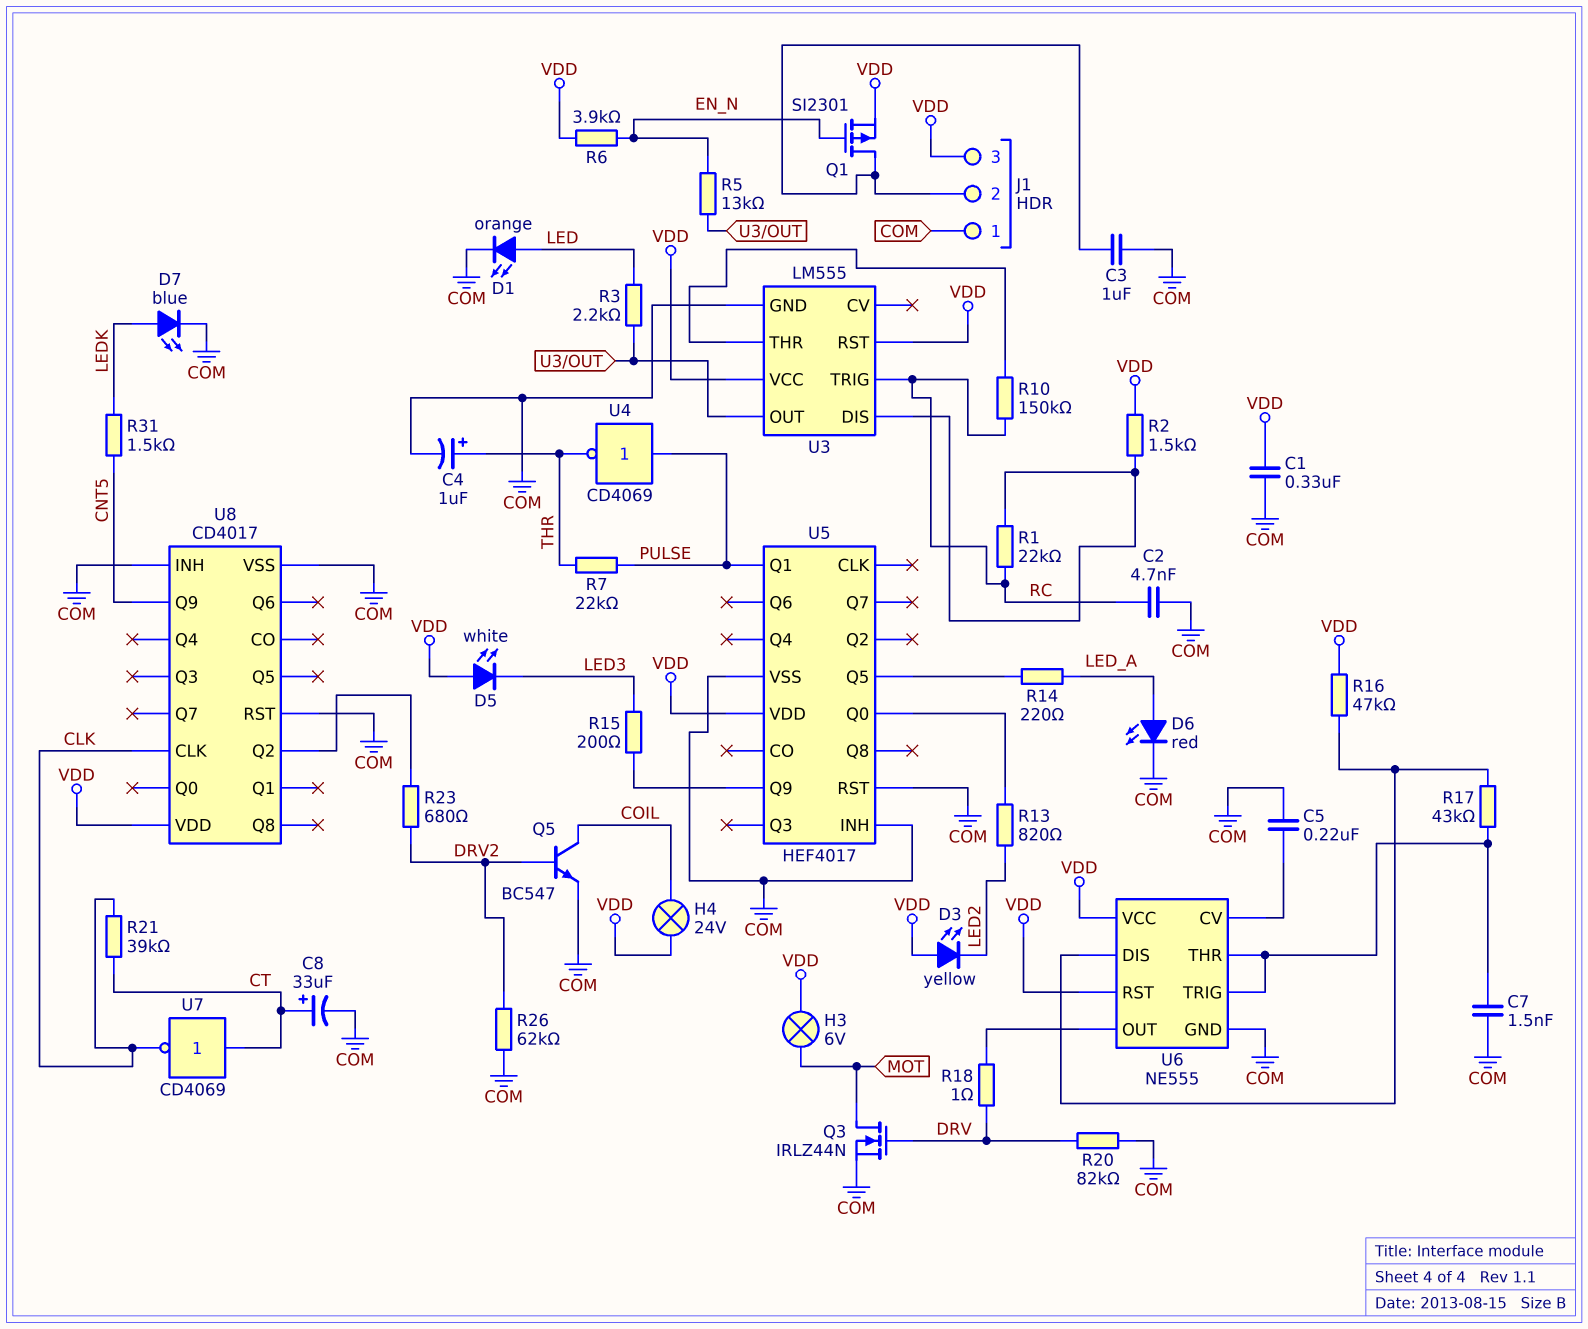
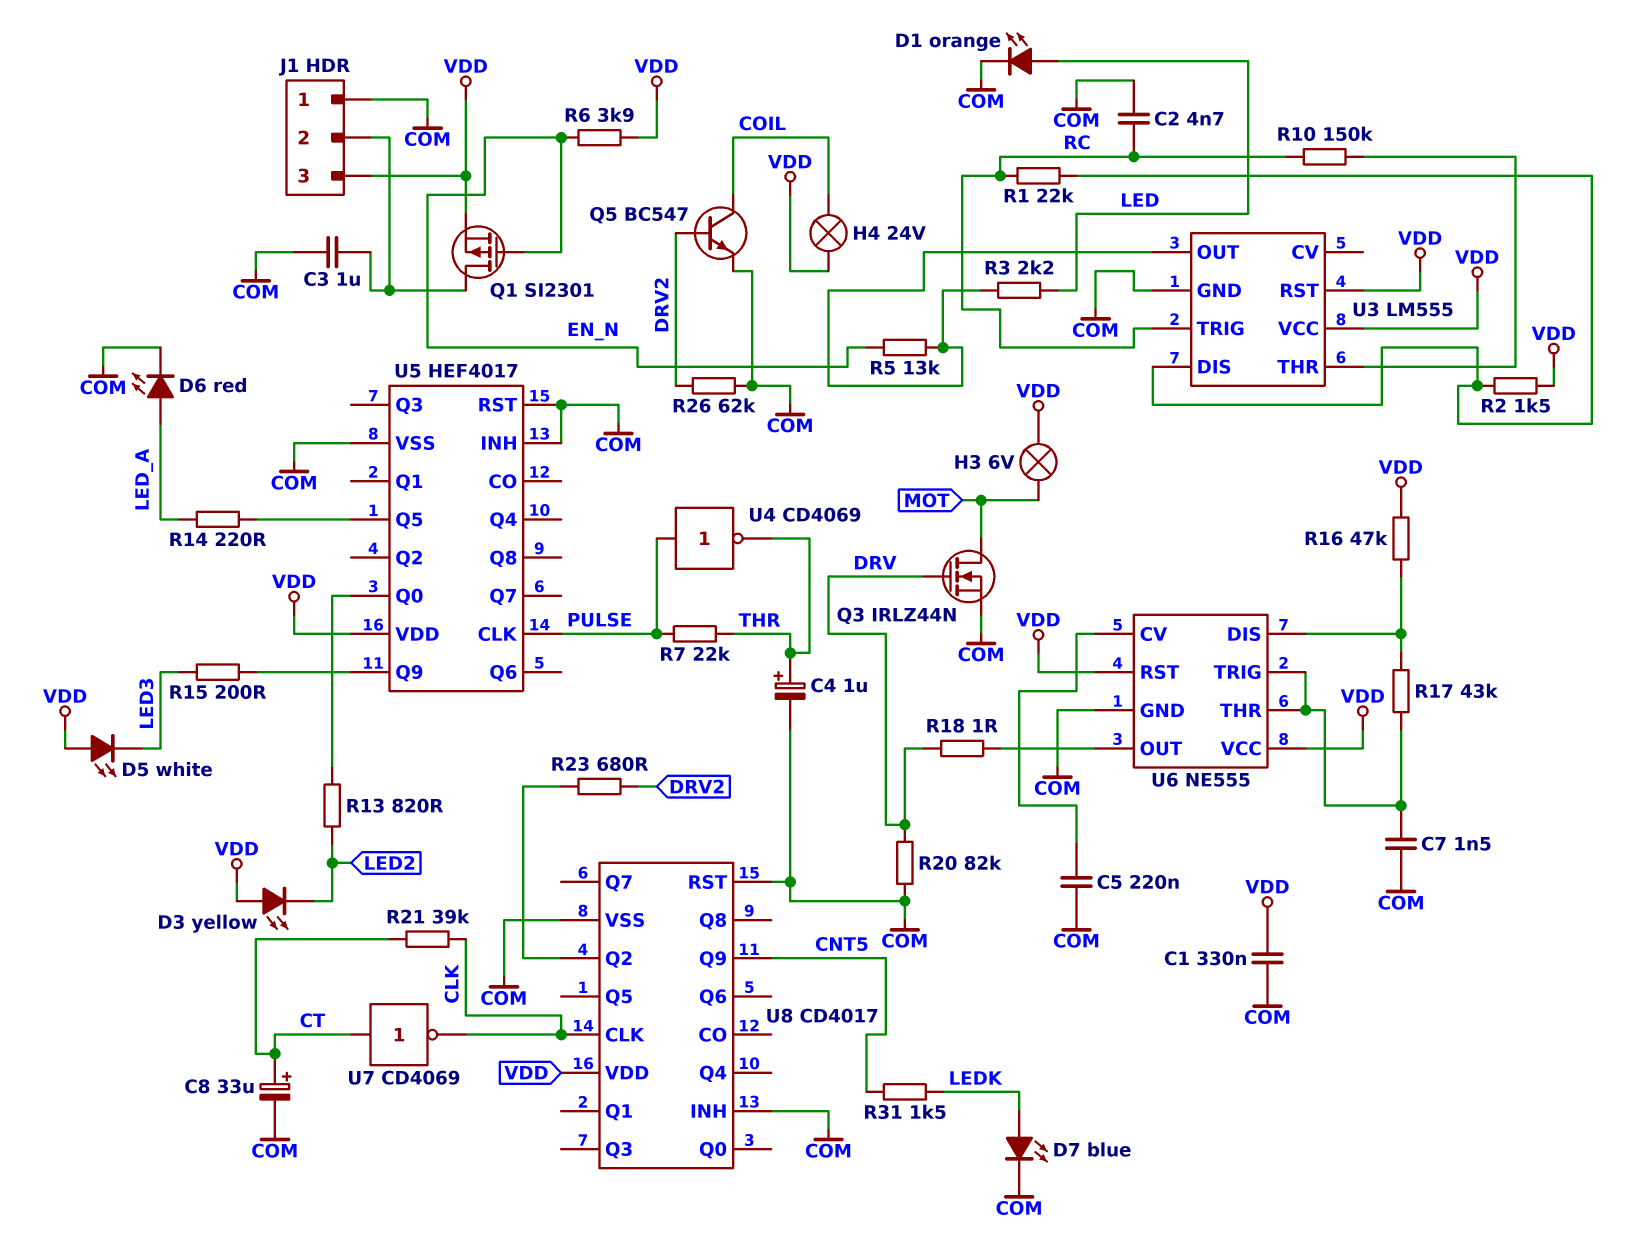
U5 pin CLK: none -> PULSE
U5 pin Q1: PULSE -> none

